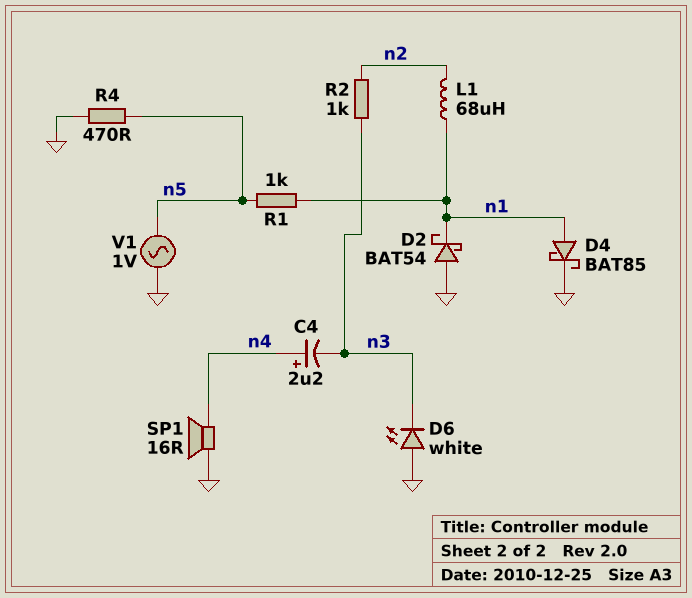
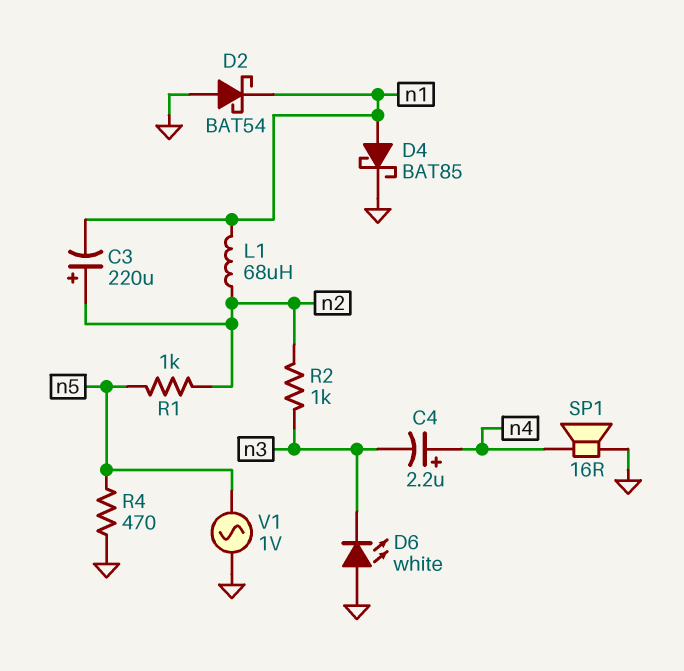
C3: none -> 220uF (plus n2, minus n1)
R1: 1k (n1, n5) -> 1k (n2, n5)

